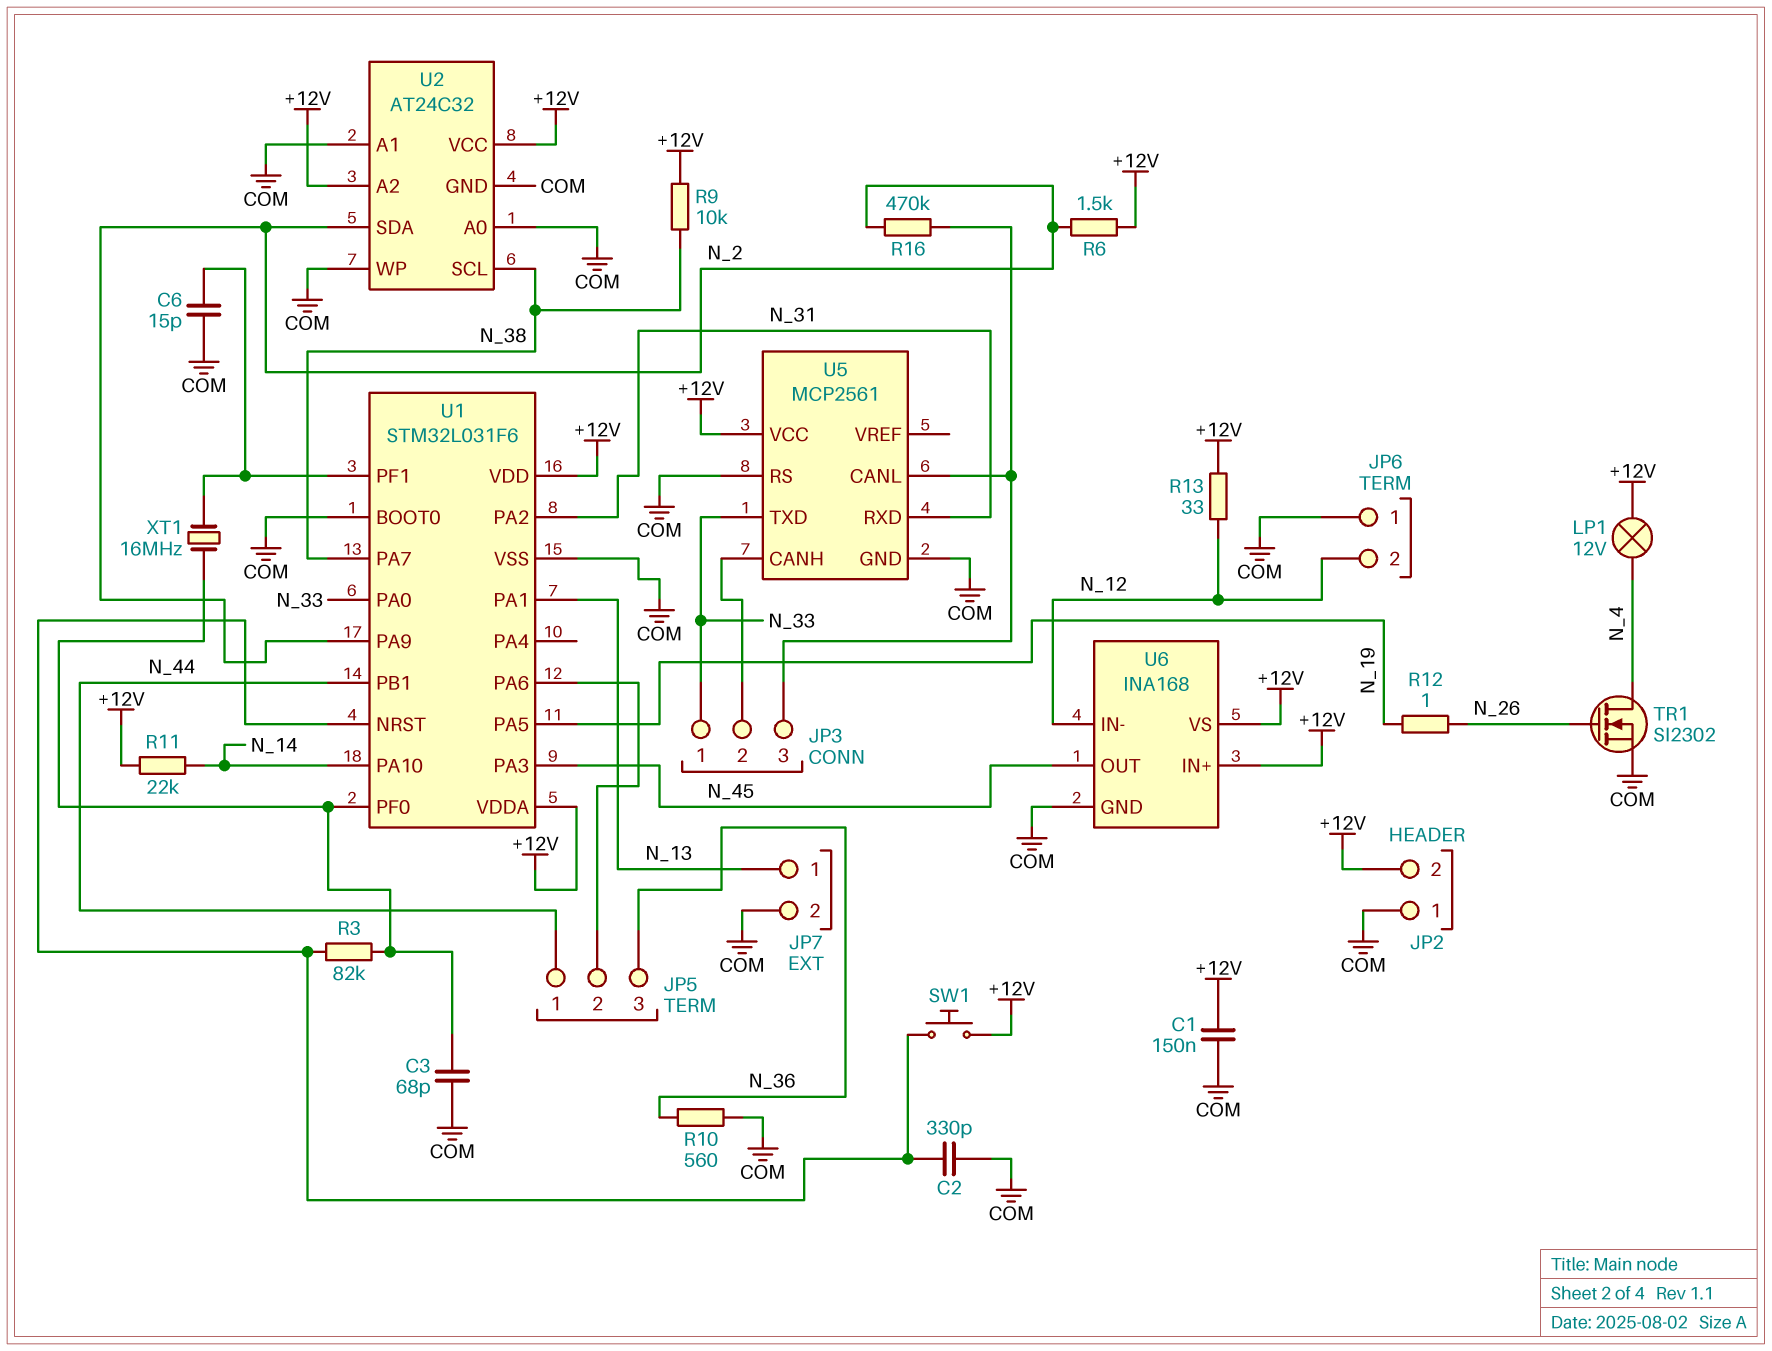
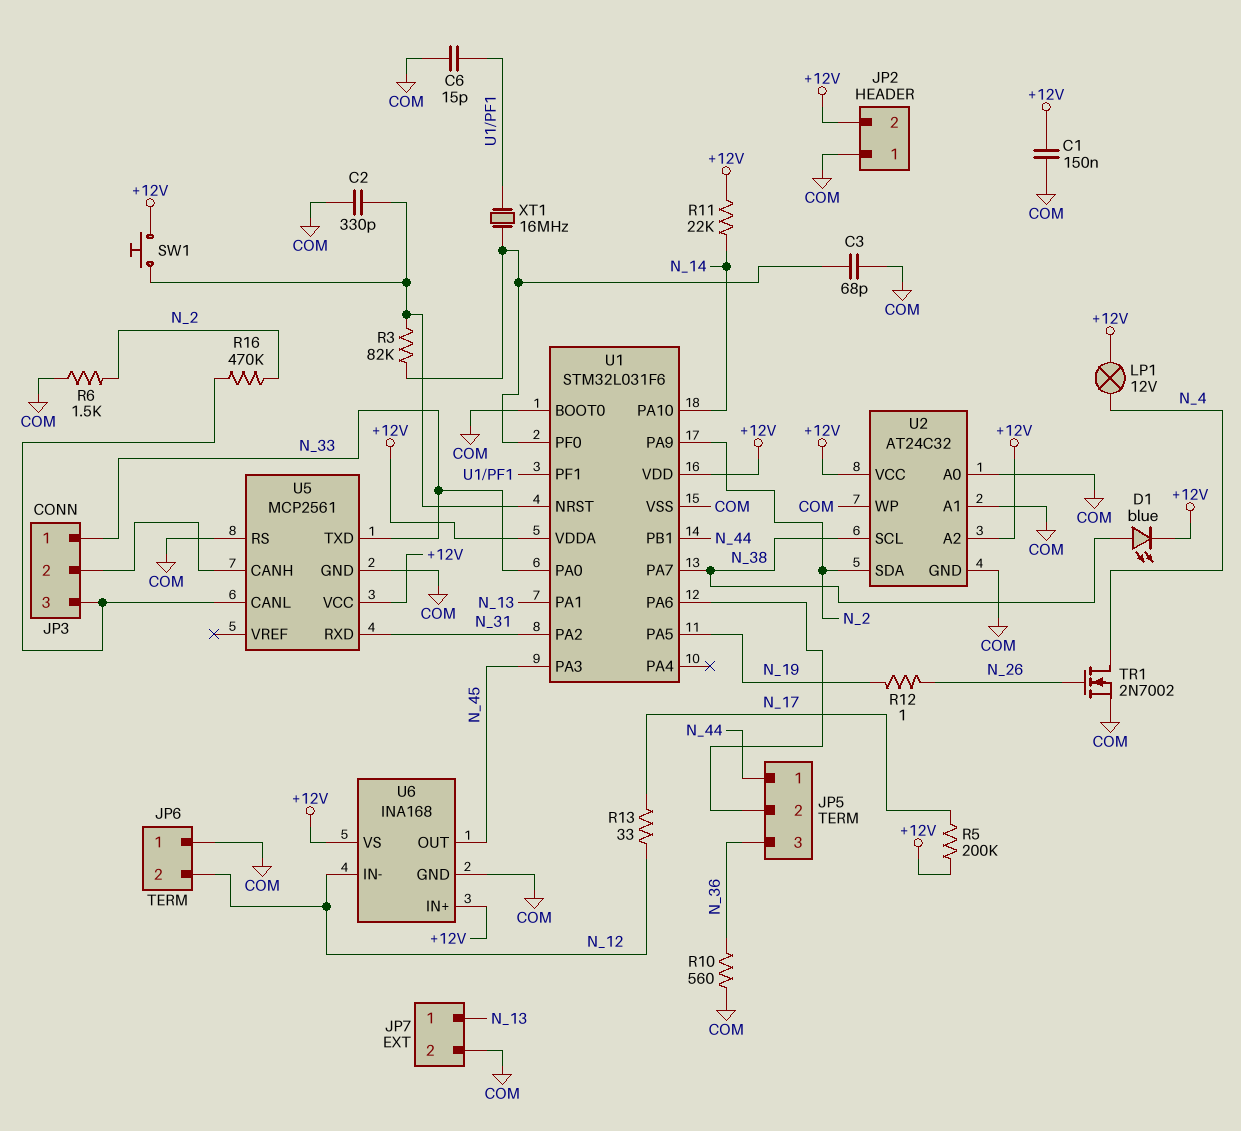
D1: none -> LED blue (A N_38, K +12V)
R5: none -> 200k (+12V, N_17)
R6: 1.5k (+12V, N_2) -> 1.5k (COM, N_2)
R9: 10k (+12V, N_38) -> none
R13: 33 (+12V, N_12) -> 33 (N_12, N_17)
TR1: NMOS SI2302 (G N_26, D N_4, S COM) -> NMOS 2N7002 (G N_26, D N_4, S COM)

